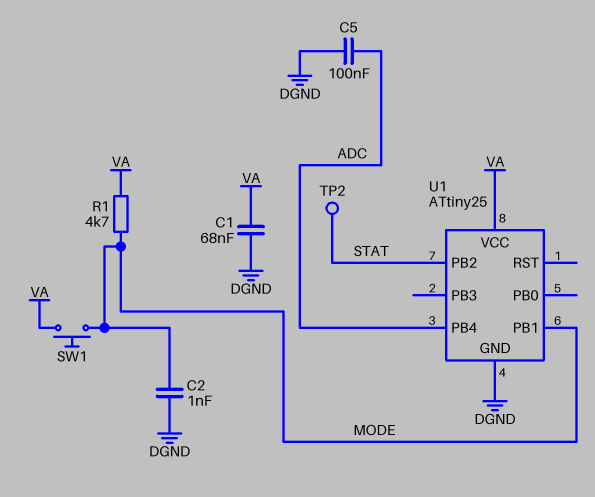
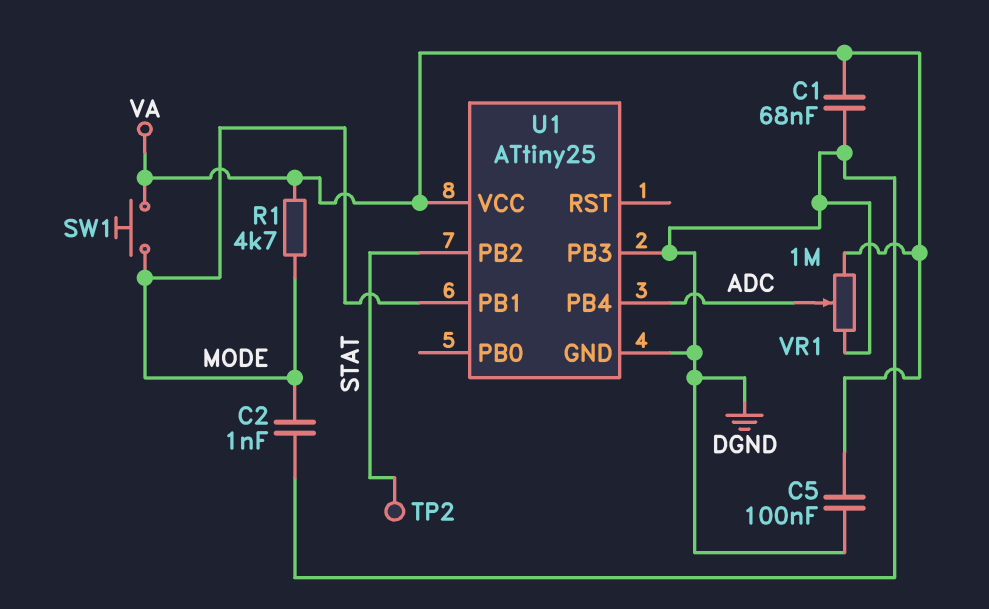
C5: 100nF (ADC, DGND) -> 100nF (DGND, VA)
U1 pin PB3: none -> DGND
VR1: none -> 1M (DGND, VA, wiper ADC)

